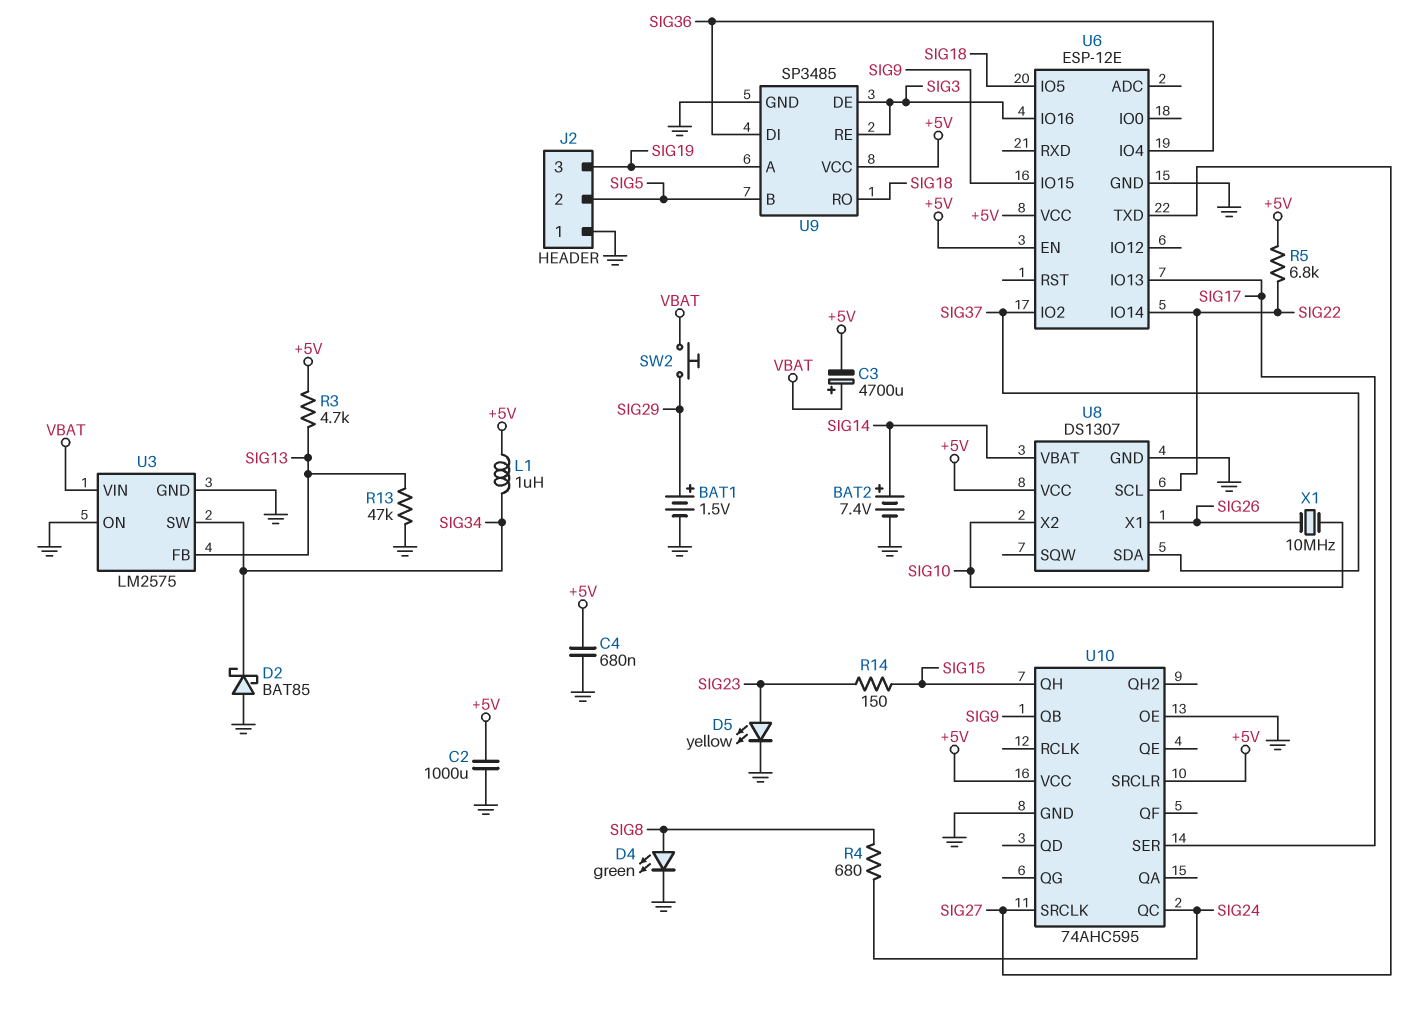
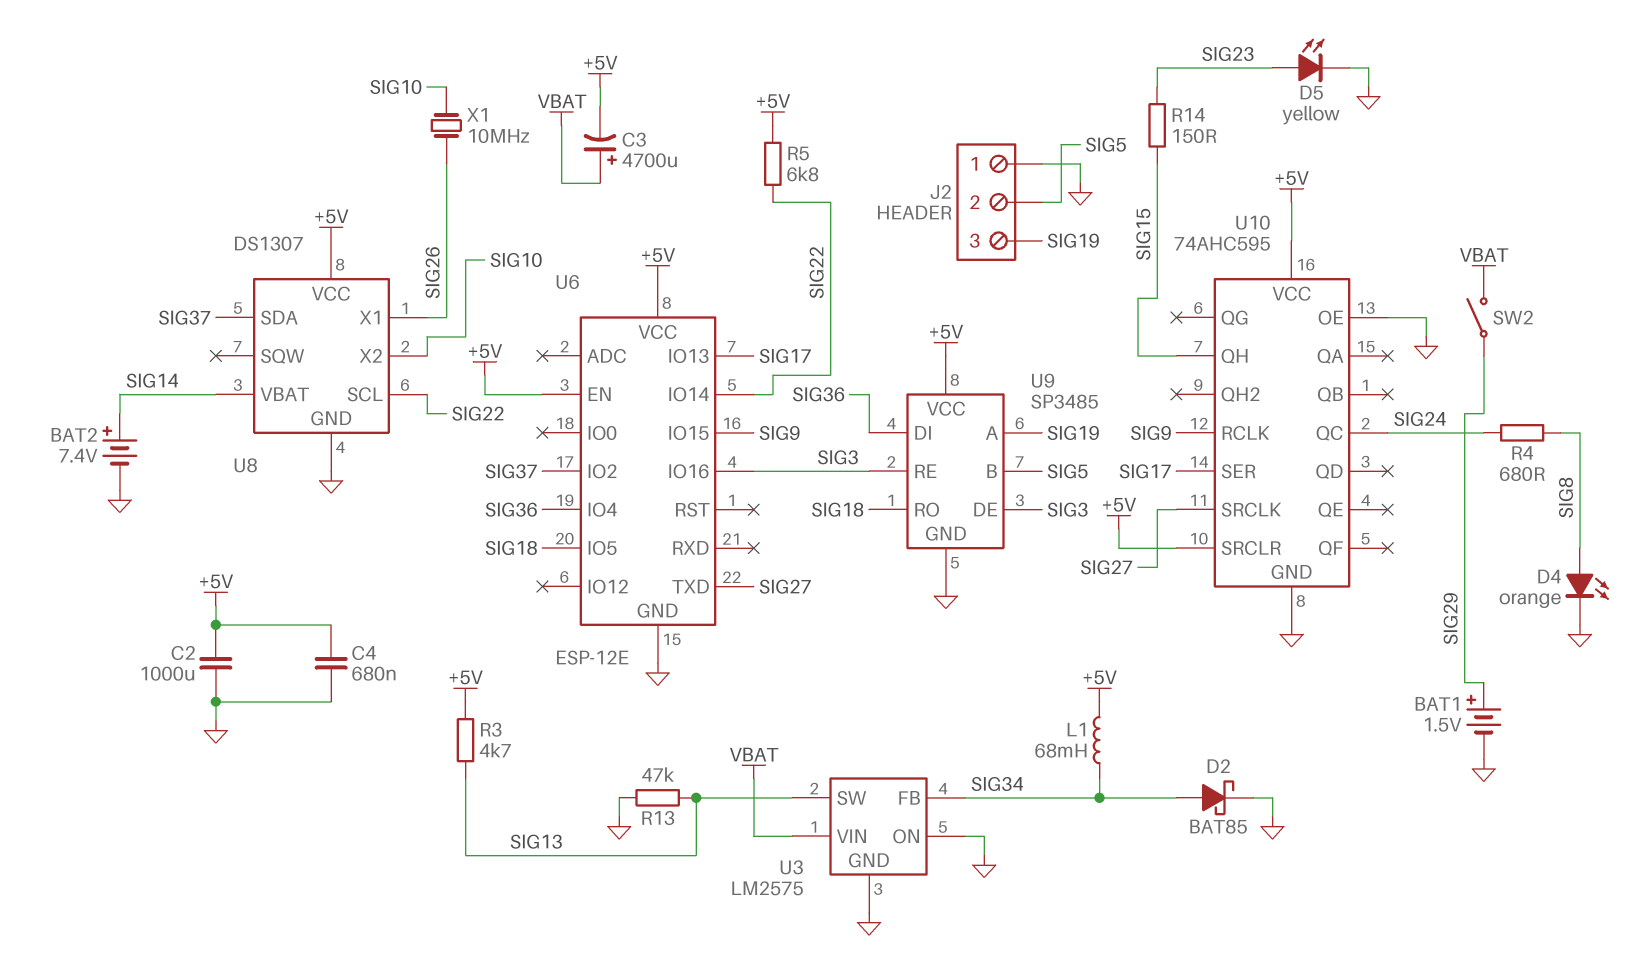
D2: schottky BAT85 (A GND, K SIG34) -> schottky BAT85 (A SIG34, K GND)
D4: LED green (A SIG8, K GND) -> LED orange (A SIG8, K GND)
L1: 1uH (+5V, SIG34) -> 68mH (+5V, SIG34)
SW2: button (SIG29, VBAT) -> switch (SIG29, VBAT)
U3 pin FB: SIG13 -> SIG34
U3 pin SW: SIG34 -> SIG13
U10 pin QB: SIG9 -> none
U10 pin RCLK: none -> SIG9

